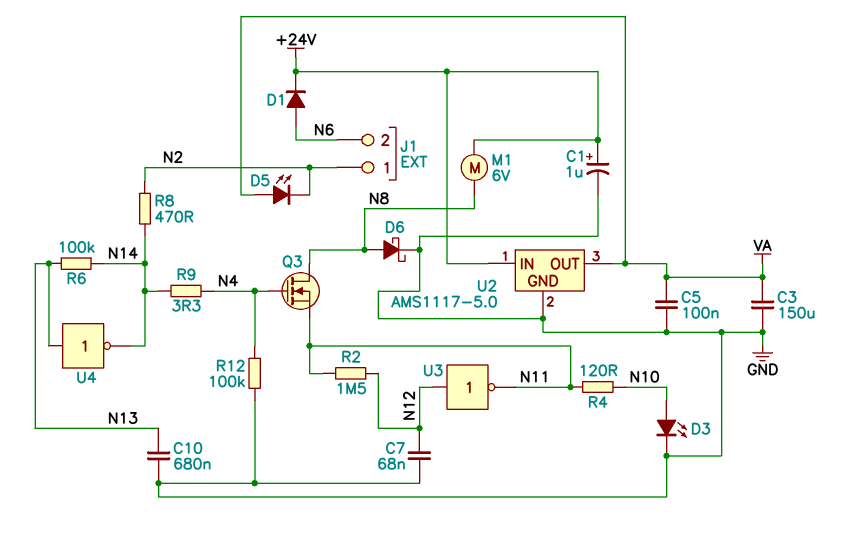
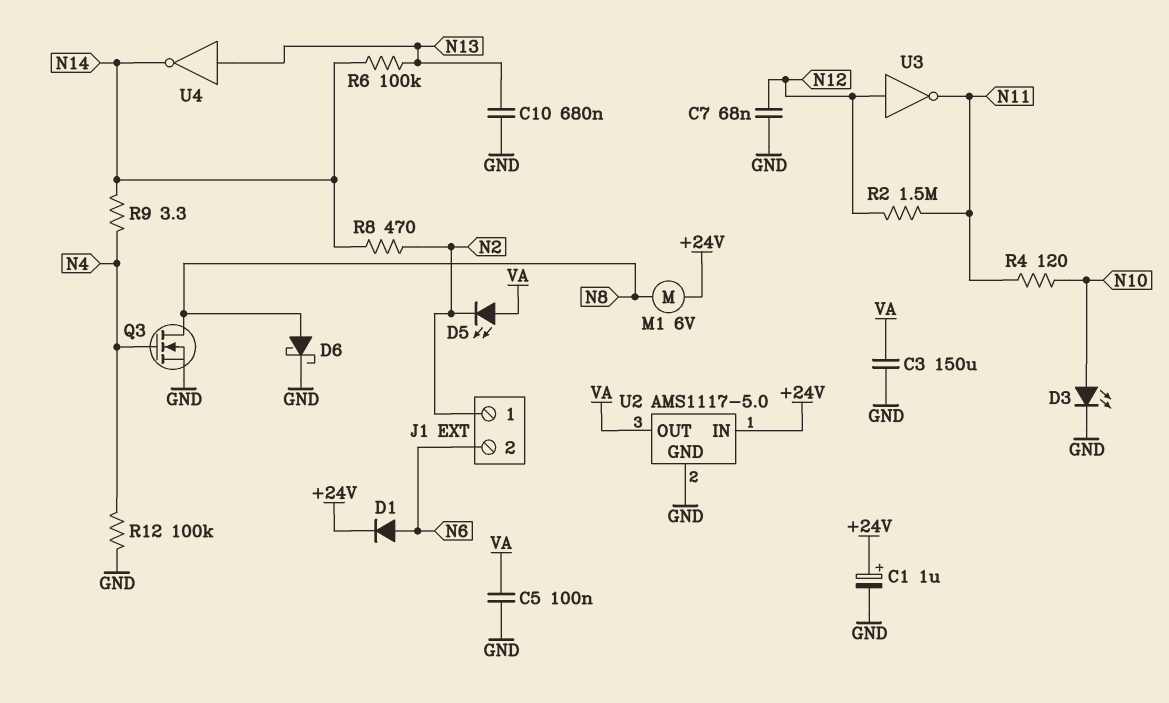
Q3: NMOS (G N4, D N8, S N11) -> NMOS (G N4, D N8, S GND)

